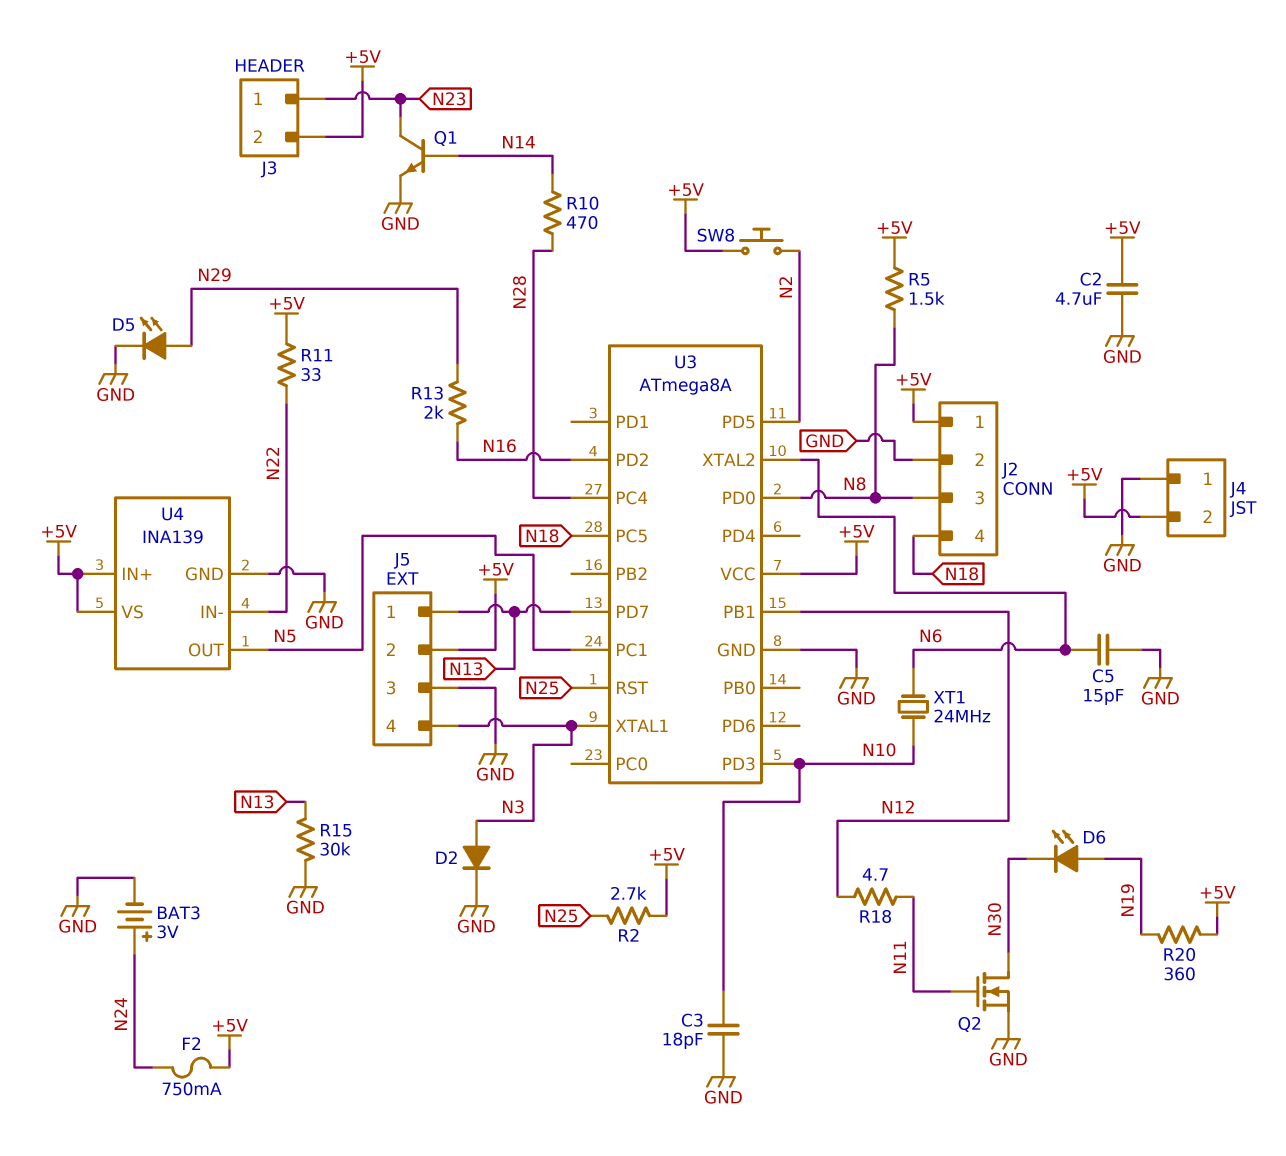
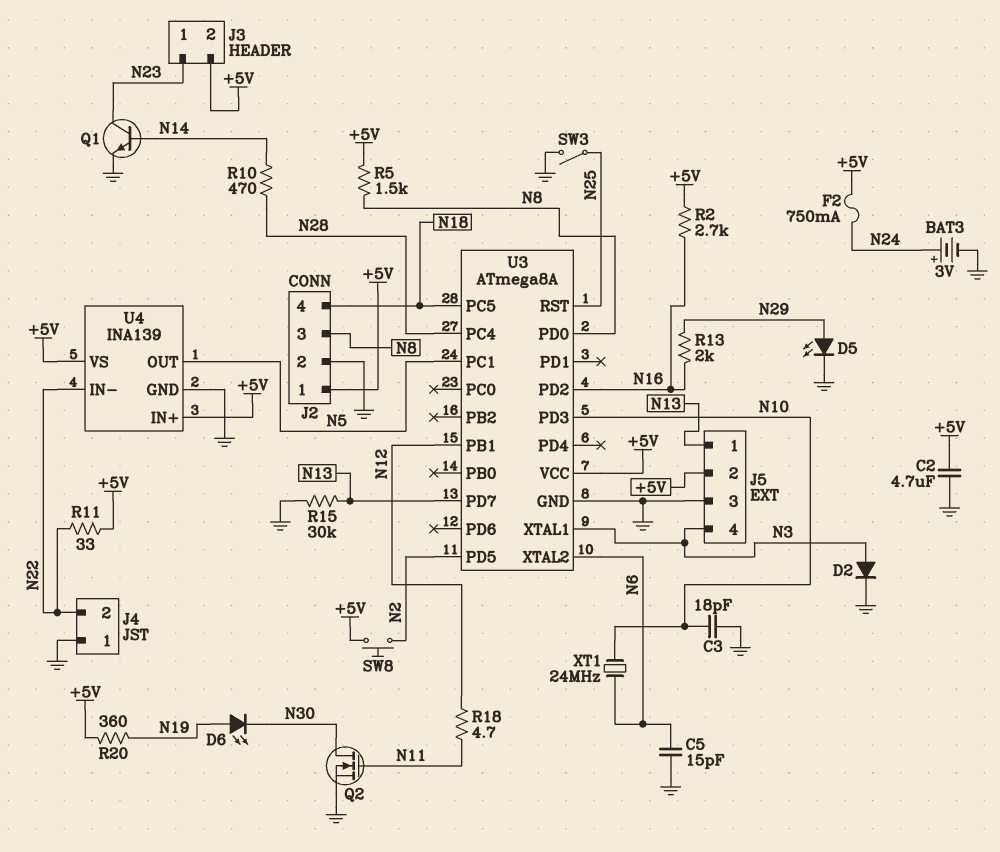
J4 pin 2: +5V -> N22
R2: 2.7k (+5V, N25) -> 2.7k (+5V, N16)
SW3: none -> switch (GND, N25)

